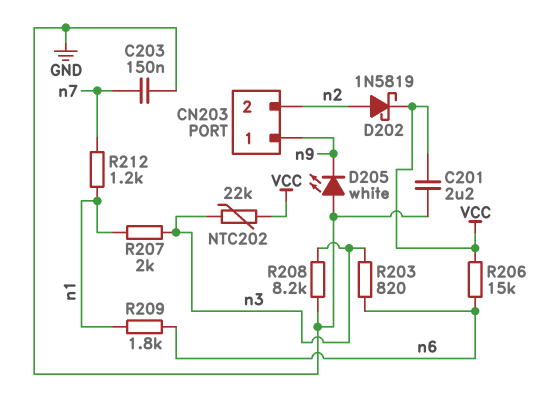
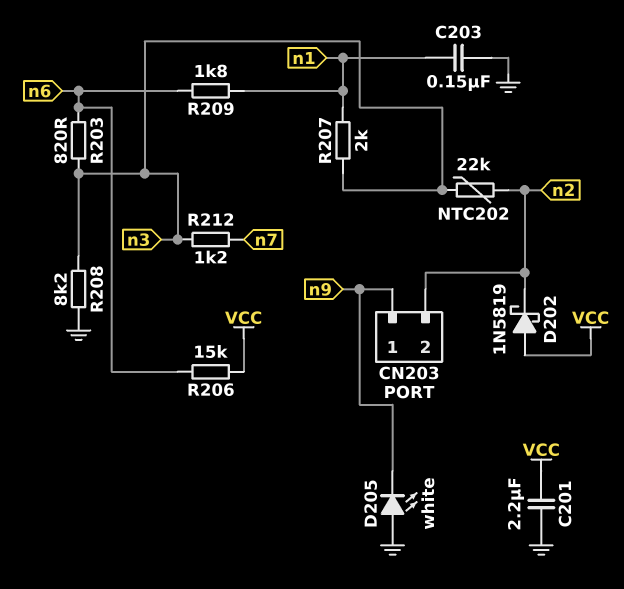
C203: 150nF (GND, n7) -> 150nF (GND, n1)
D202: schottky 1N5819 (A n2, K VCC) -> schottky 1N5819 (A VCC, K n2)
NTC202: 22k (VCC, n3) -> 22k (n2, n3)
R212: 1.2k (n1, n7) -> 1.2k (n3, n7)

